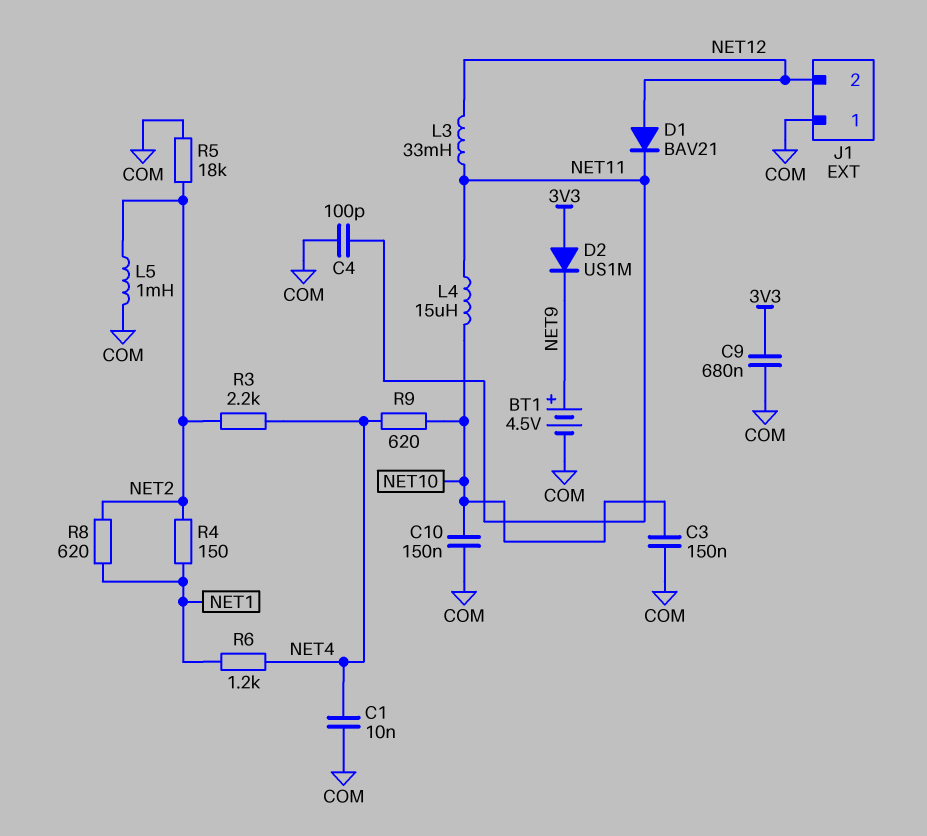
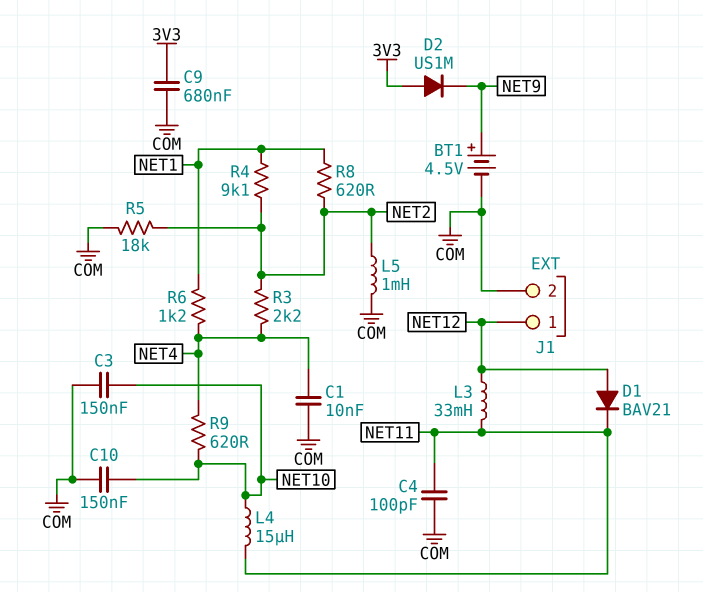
J1 pin 1: COM -> NET12
J1 pin 2: NET12 -> COM
R4: 150 (NET1, NET2) -> 9.1k (NET1, NET2)

